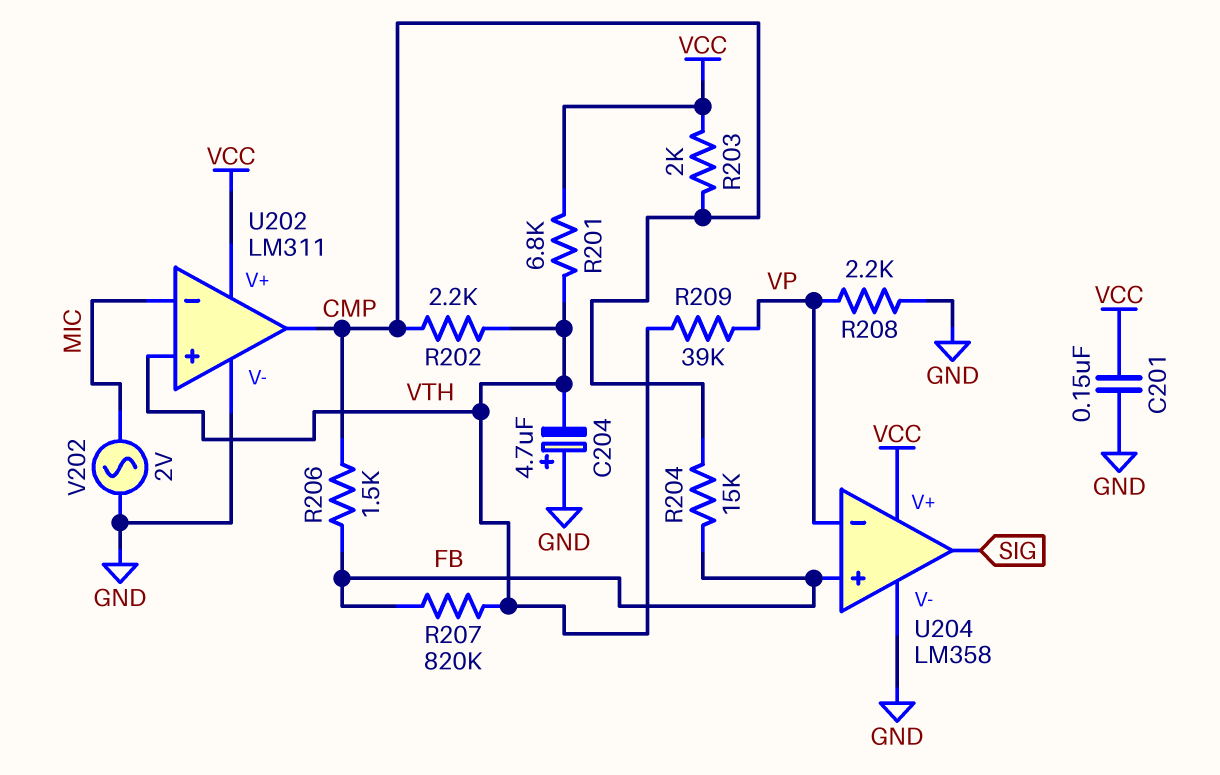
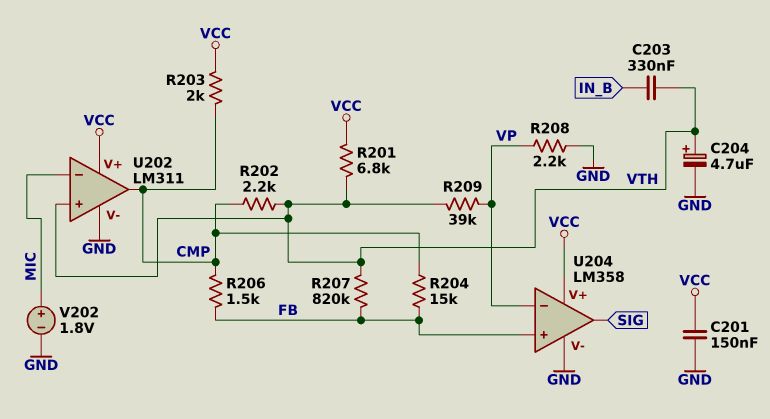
C203: none -> 330nF (IN_B, VTH)
C204: 4.7uF (plus GND, minus VTH) -> 4.7uF (plus VTH, minus GND)
V202: AC 2V (GND, MIC) -> 1.8V (plus MIC, minus GND)

